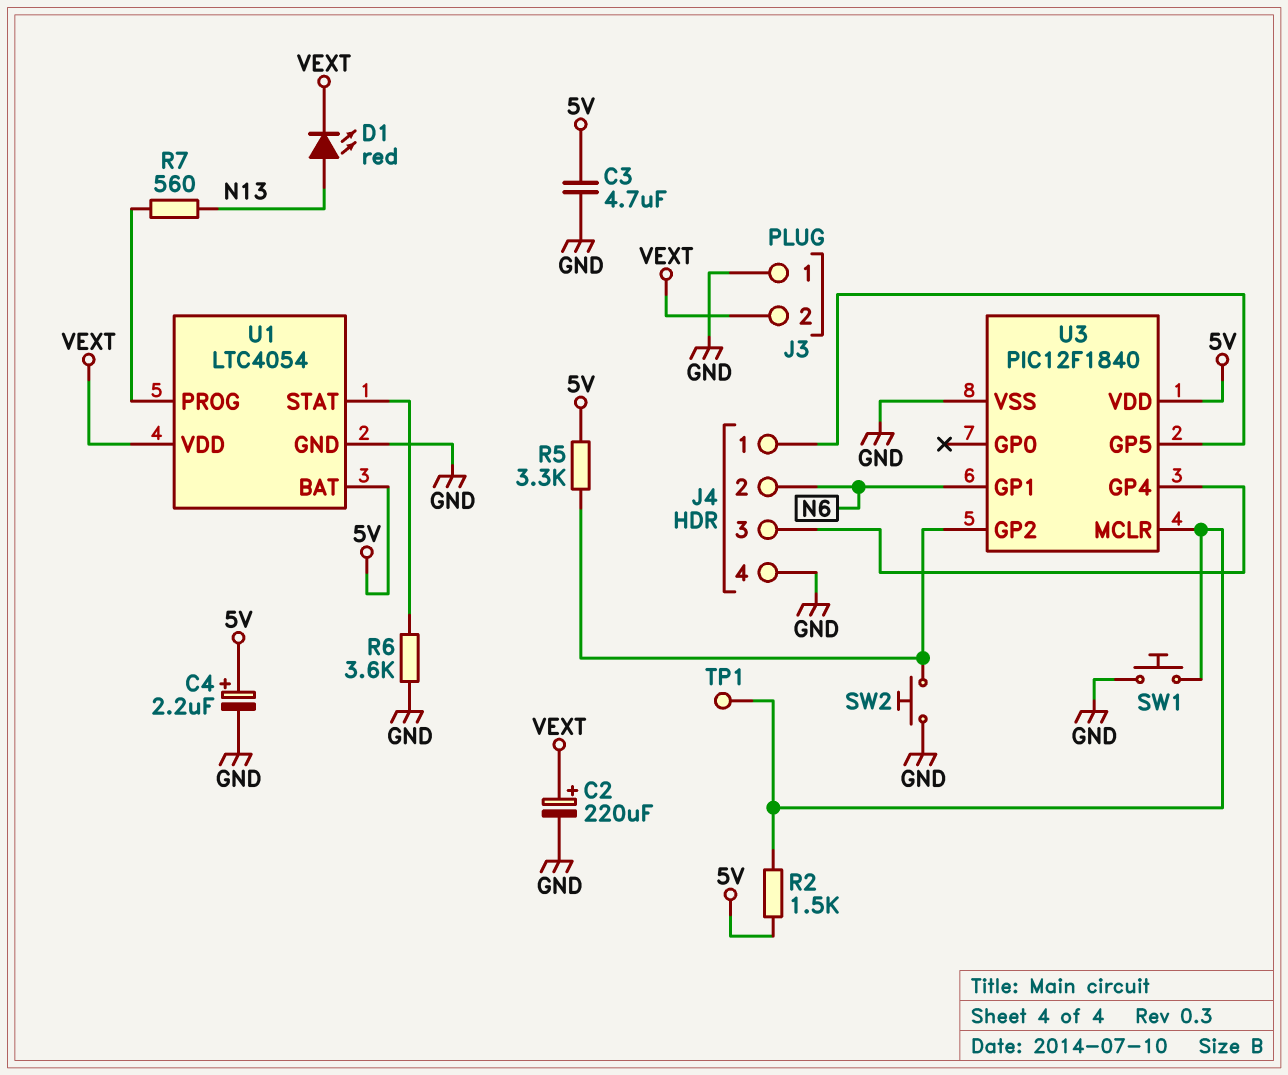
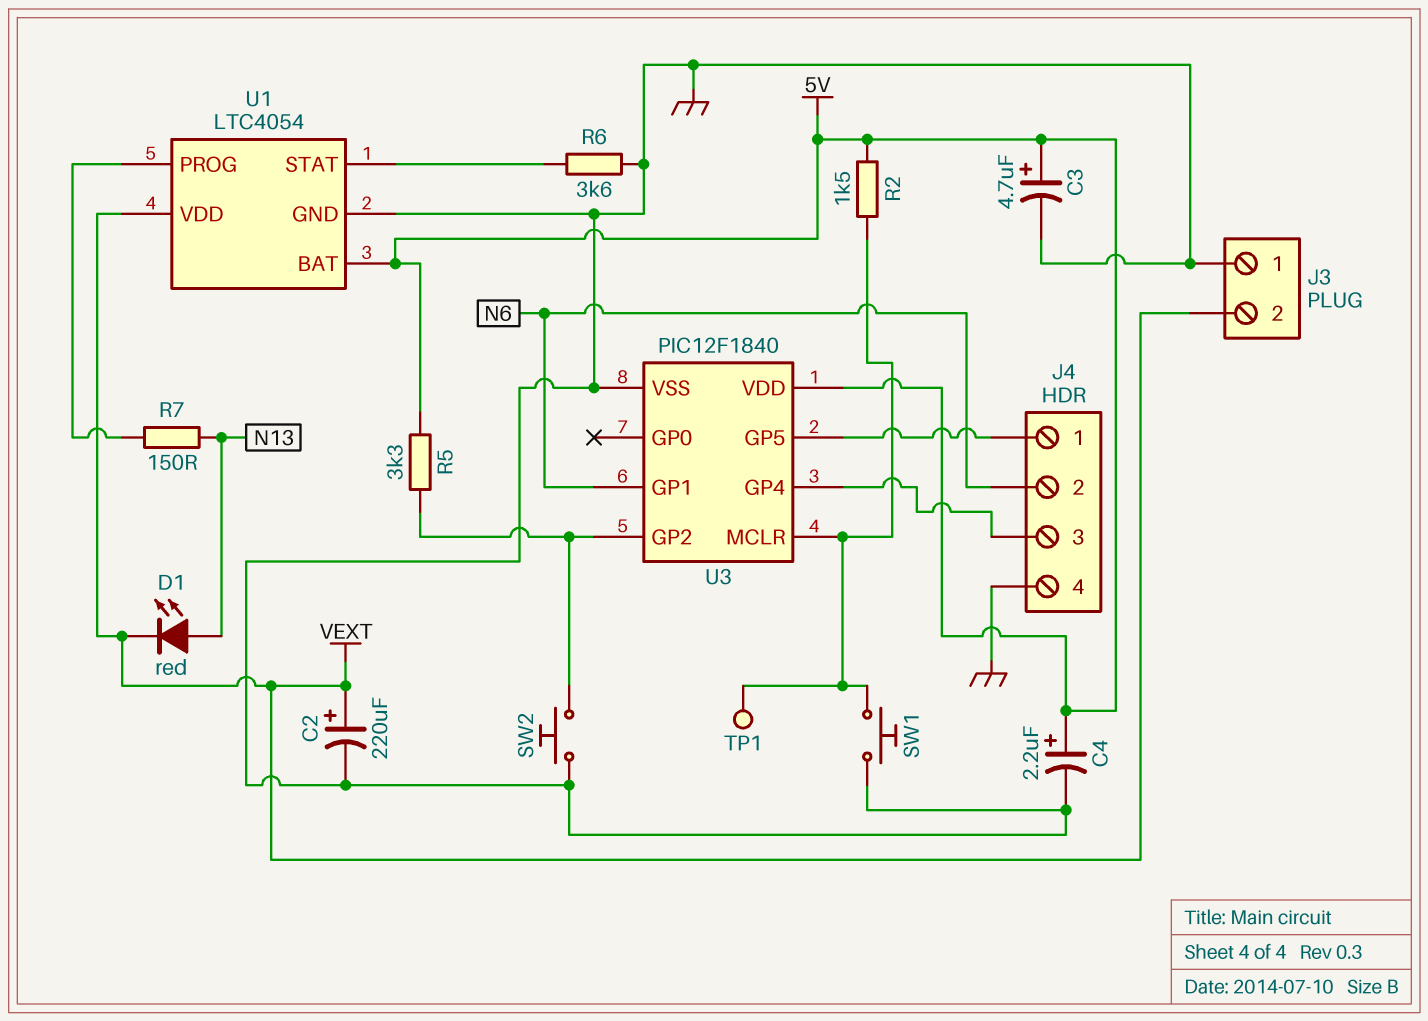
C3: 4.7uF (5V, GND) -> 4.7uF (plus 5V, minus GND)
R7: 560 (N13, U1/PROG) -> 150 (N13, U1/PROG)

